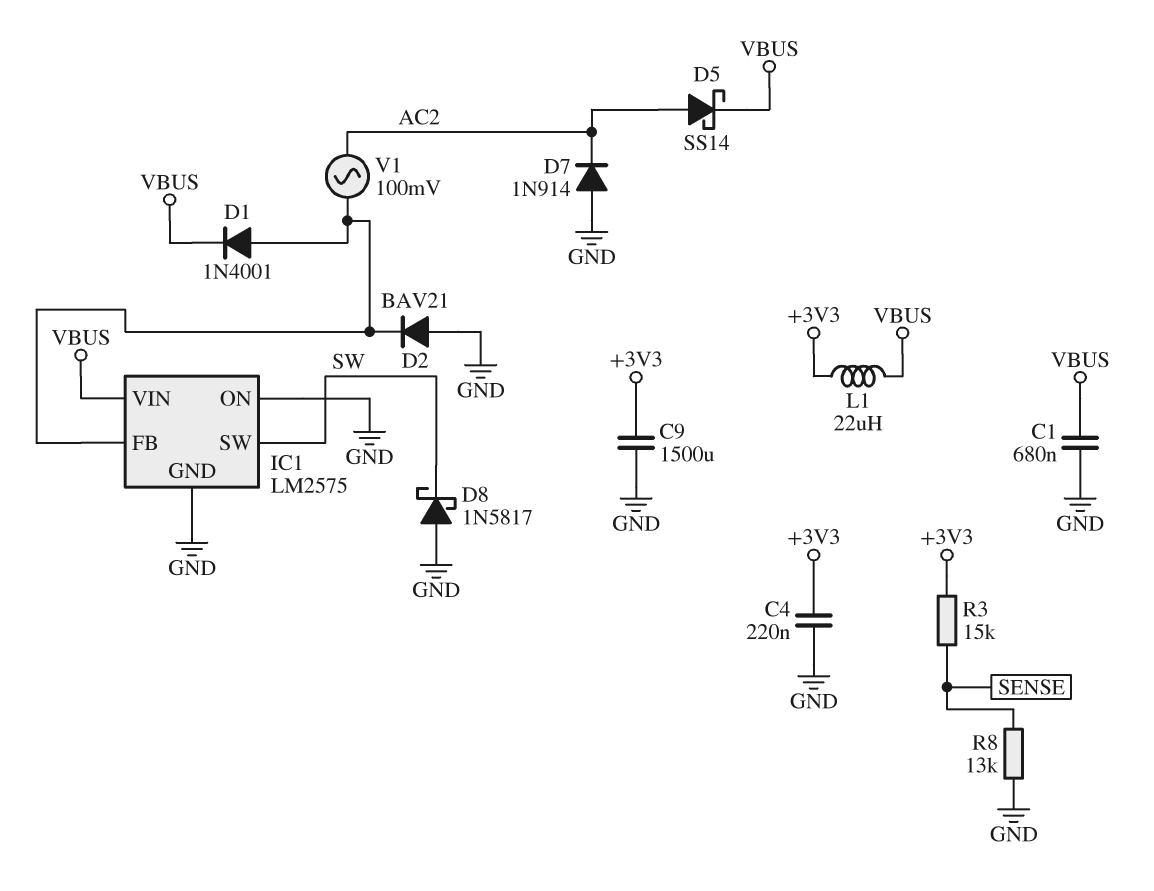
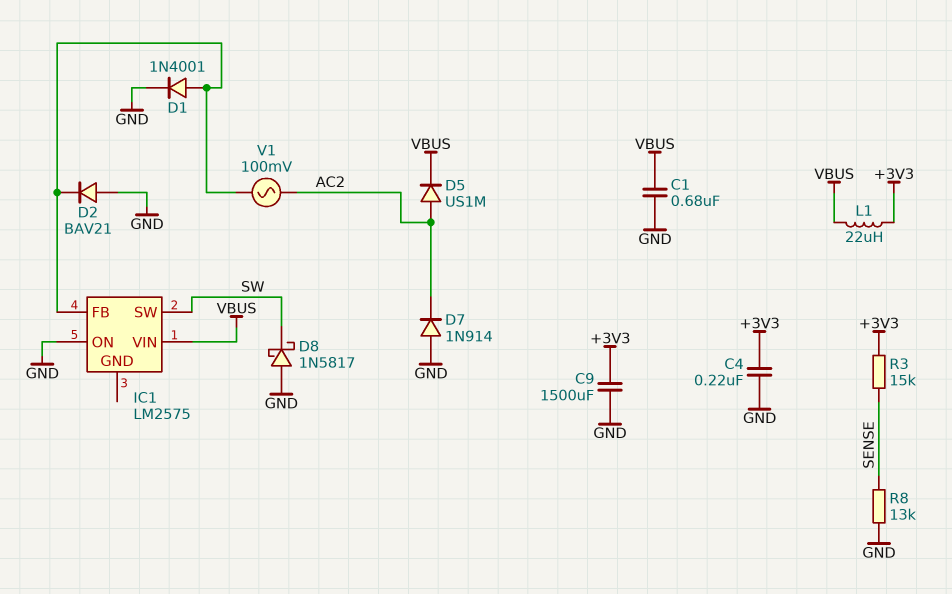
D1: diode 1N4001 (A IC1/FB, K VBUS) -> diode 1N4001 (A IC1/FB, K GND)
D5: schottky SS14 (A AC2, K VBUS) -> diode US1M (A AC2, K VBUS)
IC1 pin GND: GND -> none

